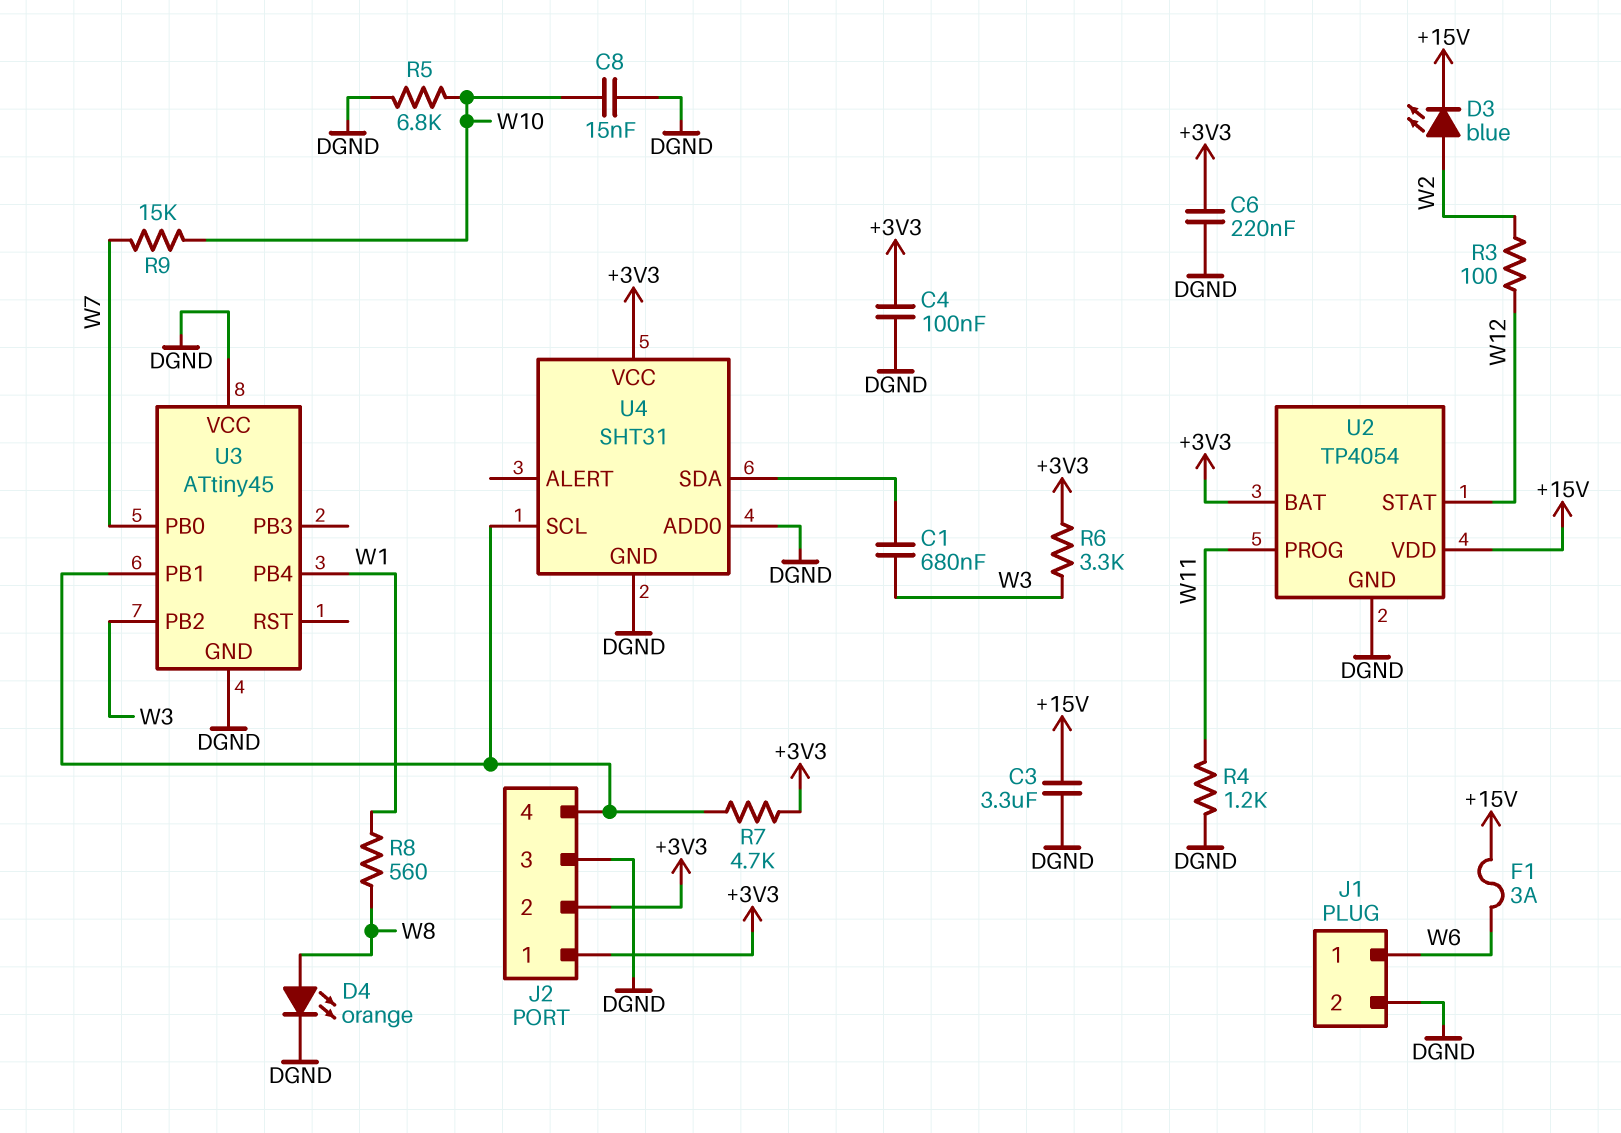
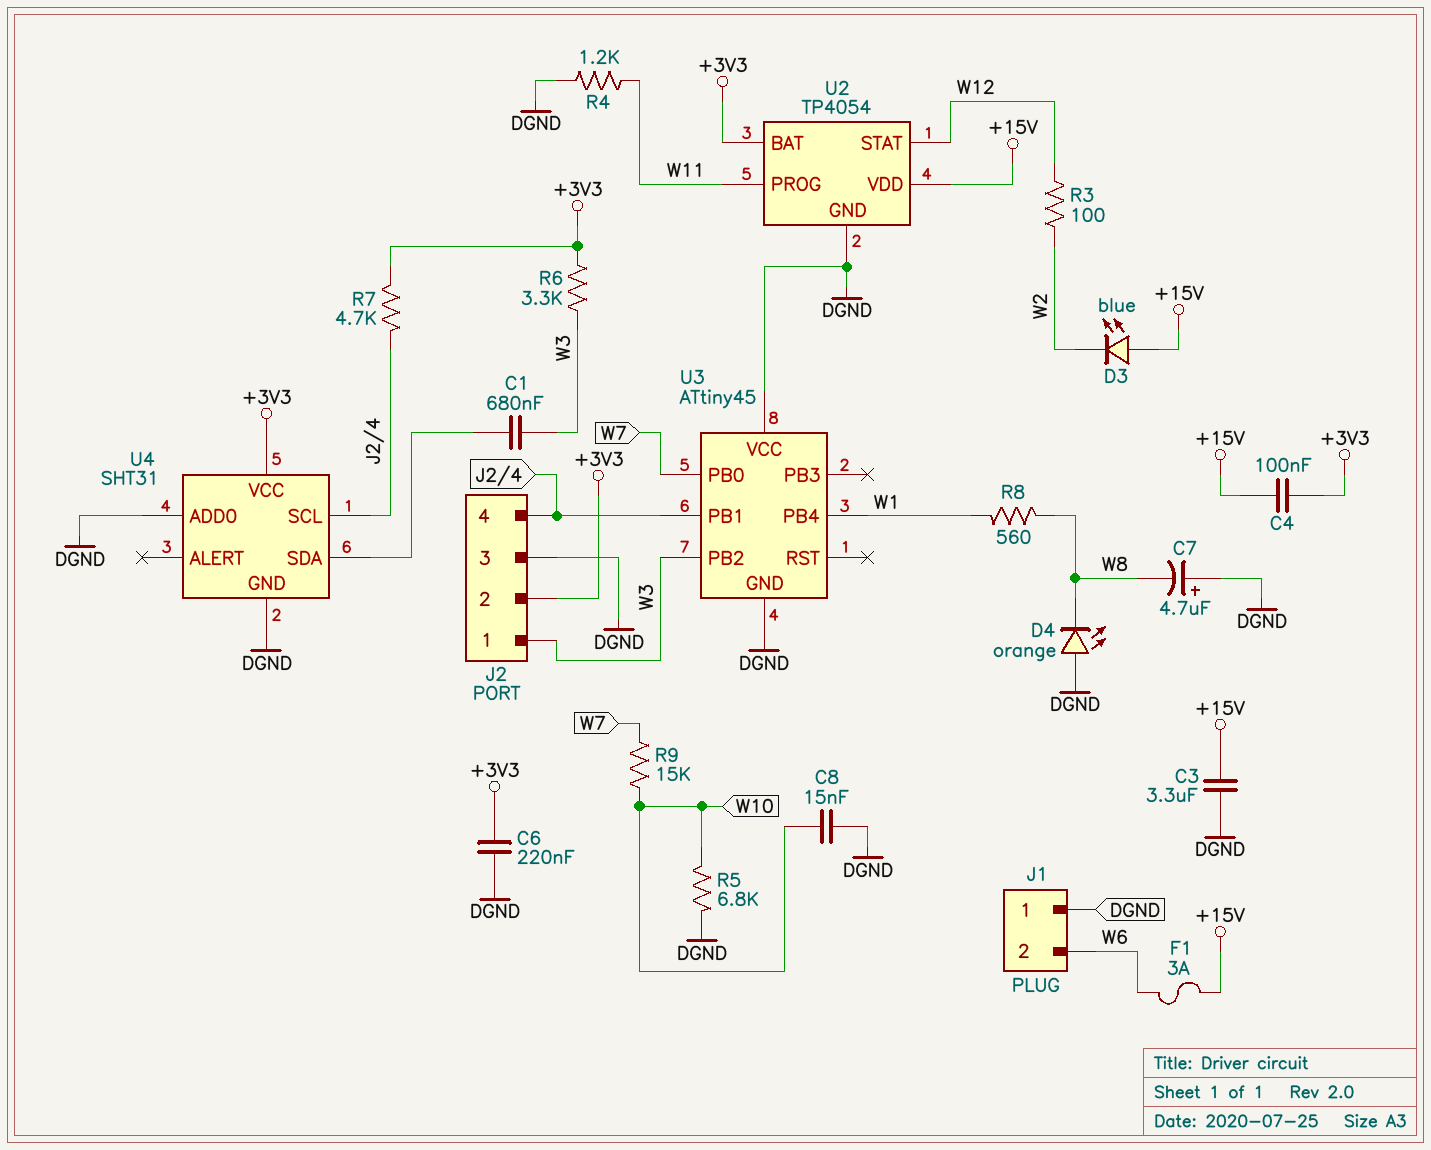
C4: 100nF (+3V3, DGND) -> 100nF (+3V3, +15V)
C7: none -> 4.7uF (plus DGND, minus W8)
D3: LED blue (A W2, K +15V) -> LED blue (A +15V, K W2)
D4: LED orange (A W8, K DGND) -> LED orange (A DGND, K W8)
J1 pin 1: W6 -> DGND
J1 pin 2: DGND -> W6
J2 pin 1: +3V3 -> W3

